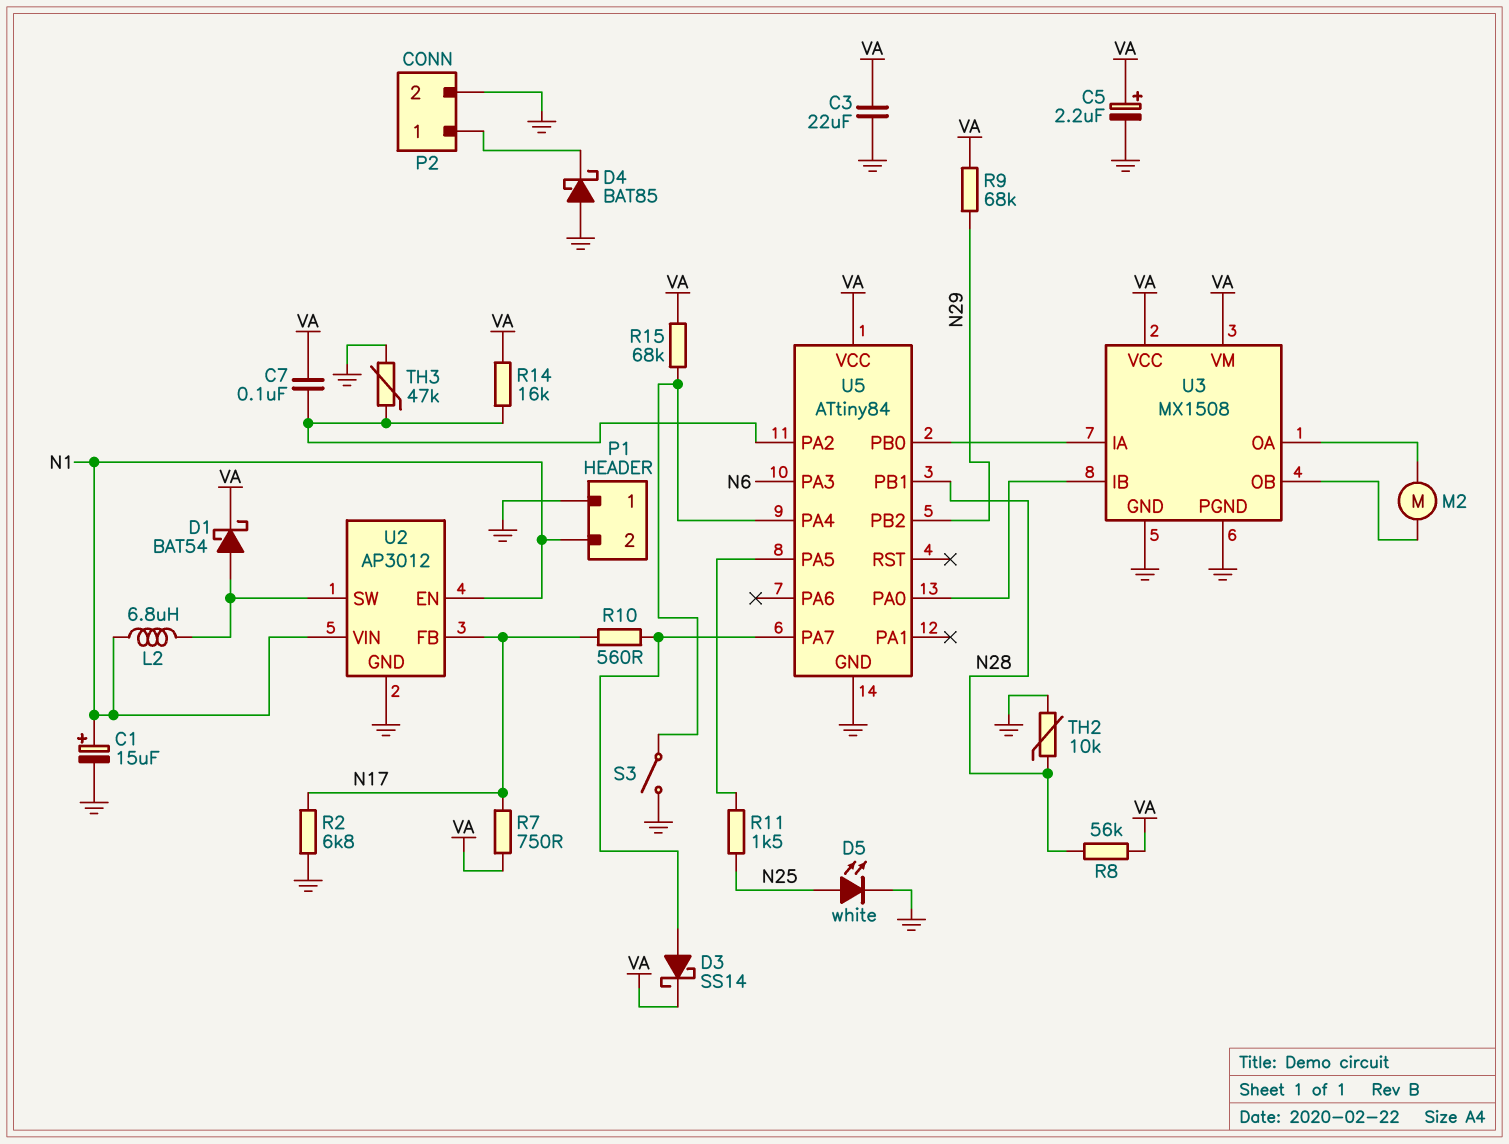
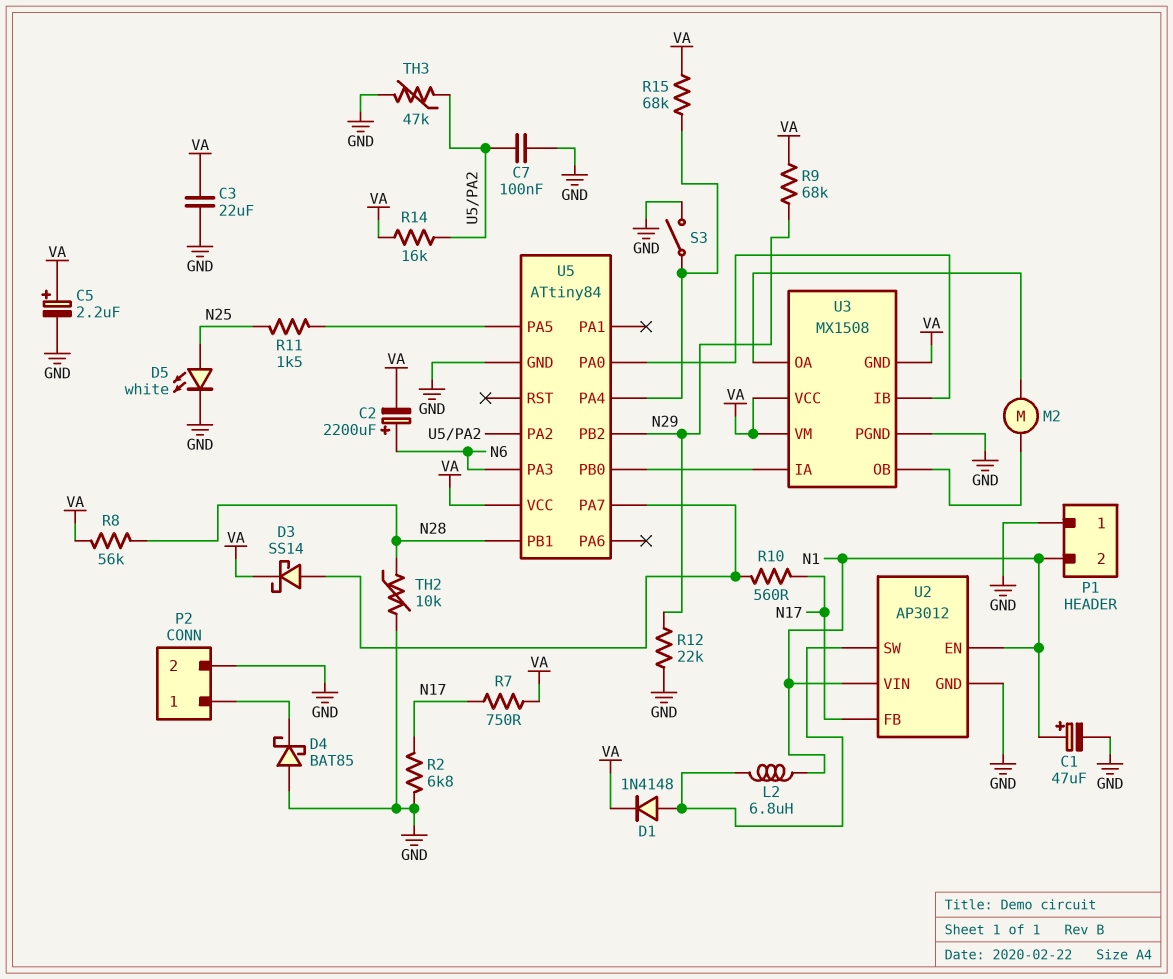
C1: 15uF (plus N1, minus GND) -> 47uF (plus N1, minus GND)
C2: none -> 2200uF (plus N6, minus VA)
C7: 100nF (U5/PA2, VA) -> 100nF (GND, U5/PA2)
D1: schottky BAT54 (A U2/SW, K VA) -> diode 1N4148 (A U2/SW, K VA)
R12: none -> 22k (GND, N29)
U3 pin GND: GND -> VA

